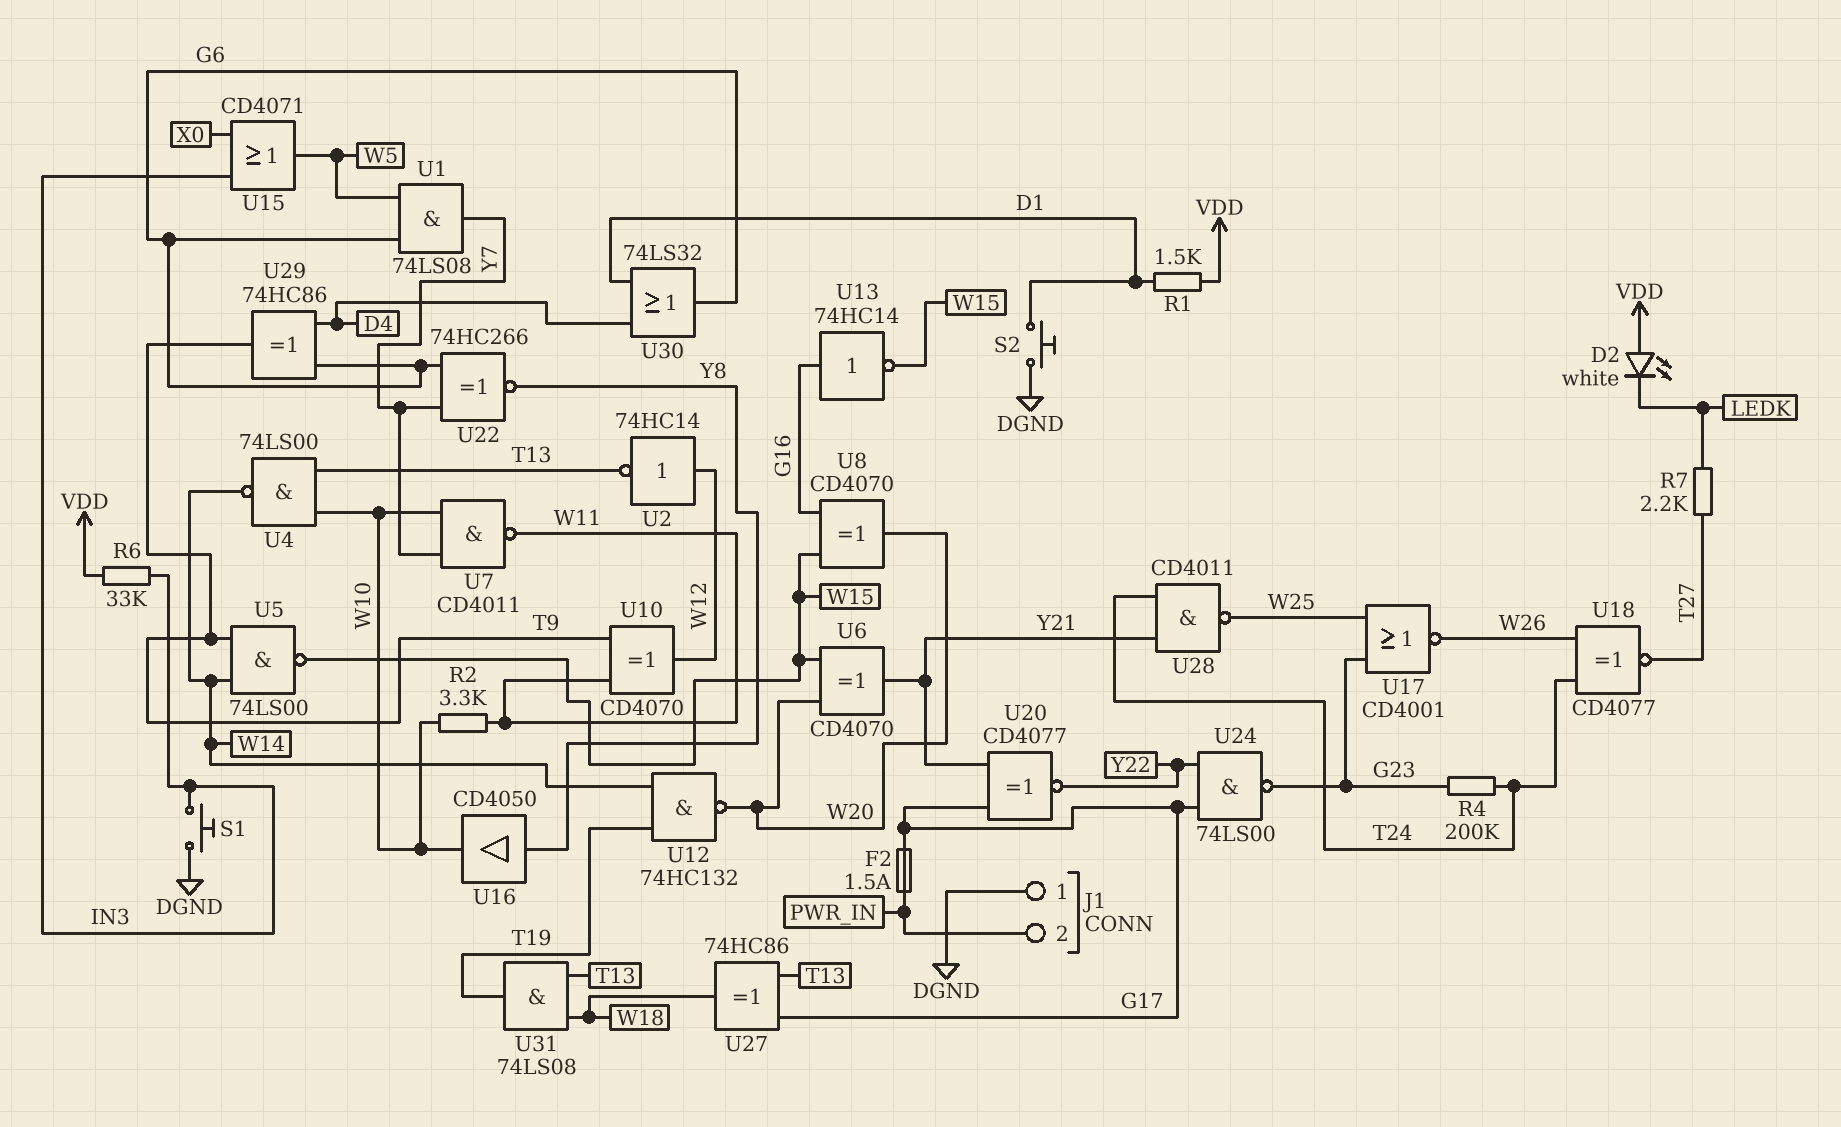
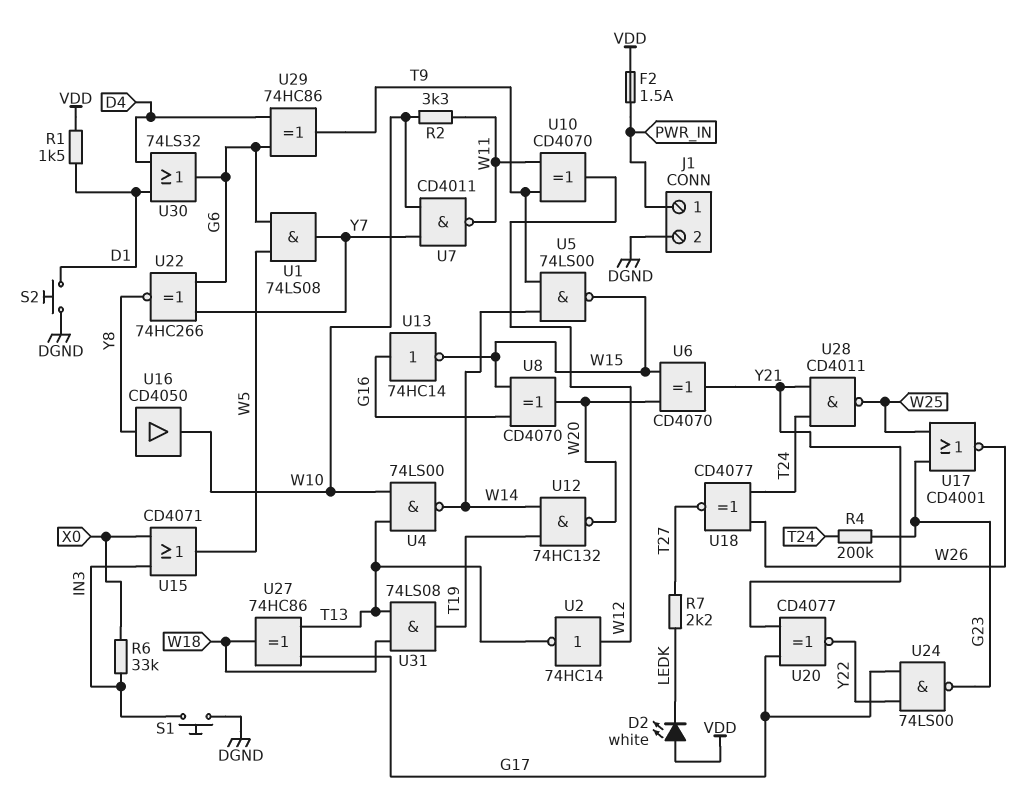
F2: 1.5A (G17, PWR_IN) -> 1.5A (PWR_IN, VDD)
J1 pin 1: DGND -> PWR_IN
J1 pin 2: PWR_IN -> DGND
R6: 33k (IN3, VDD) -> 33k (IN3, X0)

